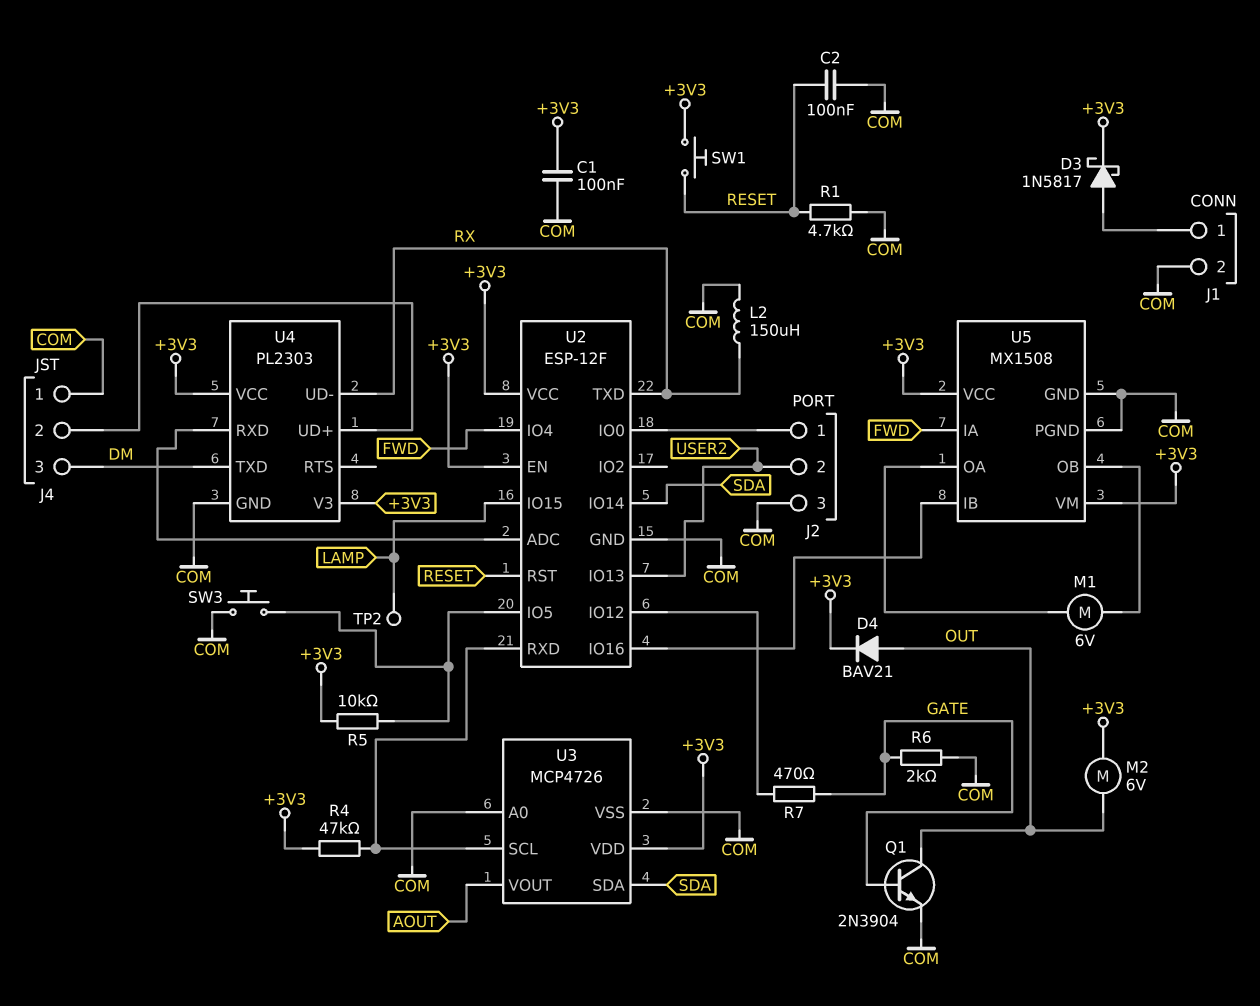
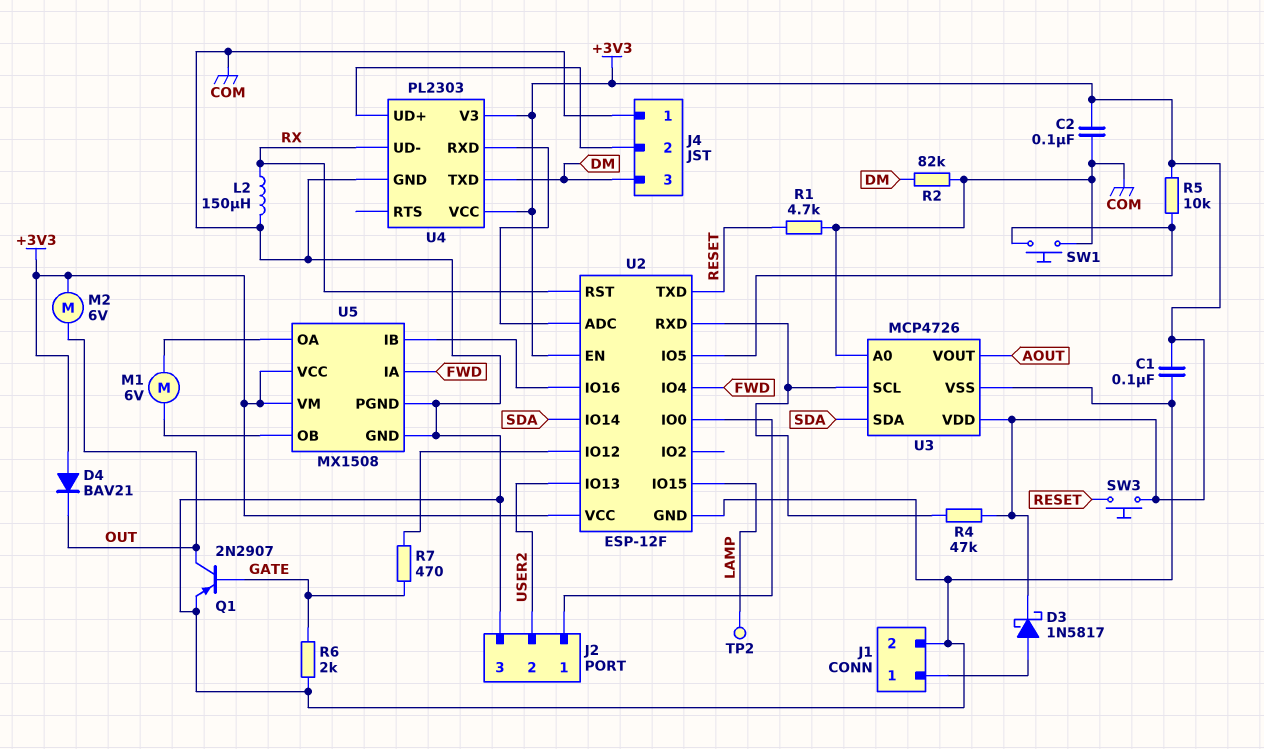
C2: 100nF (COM, RESET) -> 100nF (+3V3, COM)
D4: diode BAV21 (A OUT, K +3V3) -> diode BAV21 (A +3V3, K OUT)
Q1: NPN 2N3904 (B GATE, C OUT, E COM) -> PNP 2N2907 (B GATE, C OUT, E COM)
R2: none -> 82k (COM, DM)
SW1: button (+3V3, RESET) -> button (COM, U2/IO5)
SW3: button (COM, U2/IO5) -> button (+3V3, RESET)
U2 pin RST: RESET -> RX
U2 pin TXD: RX -> RESET

